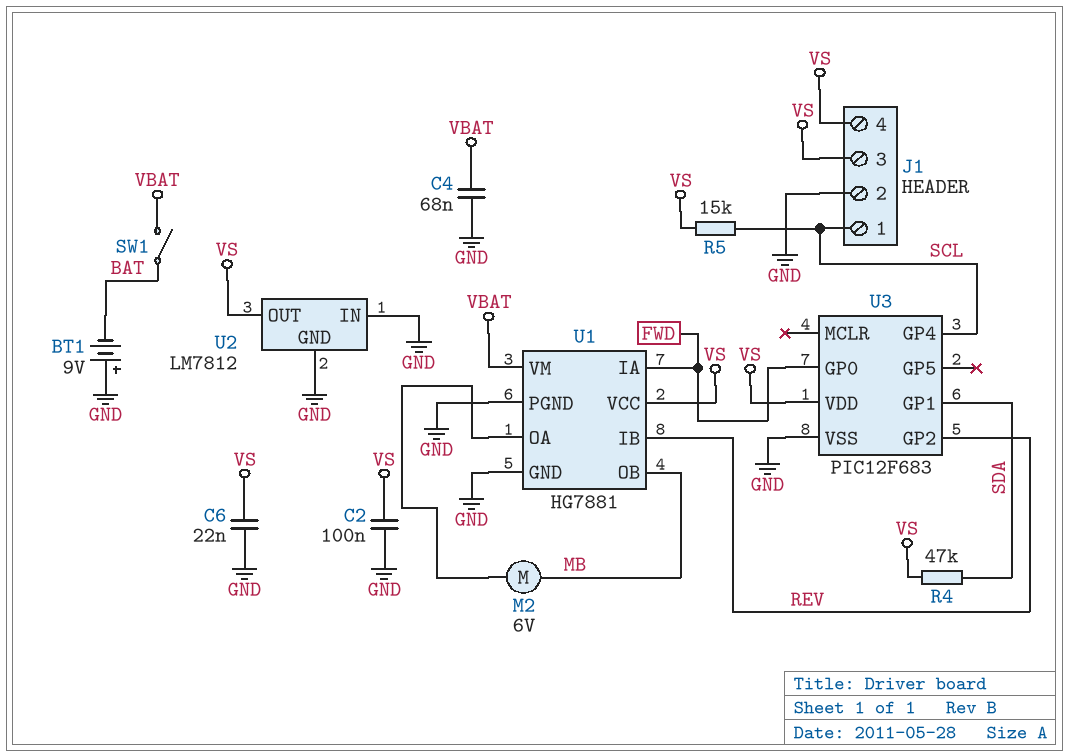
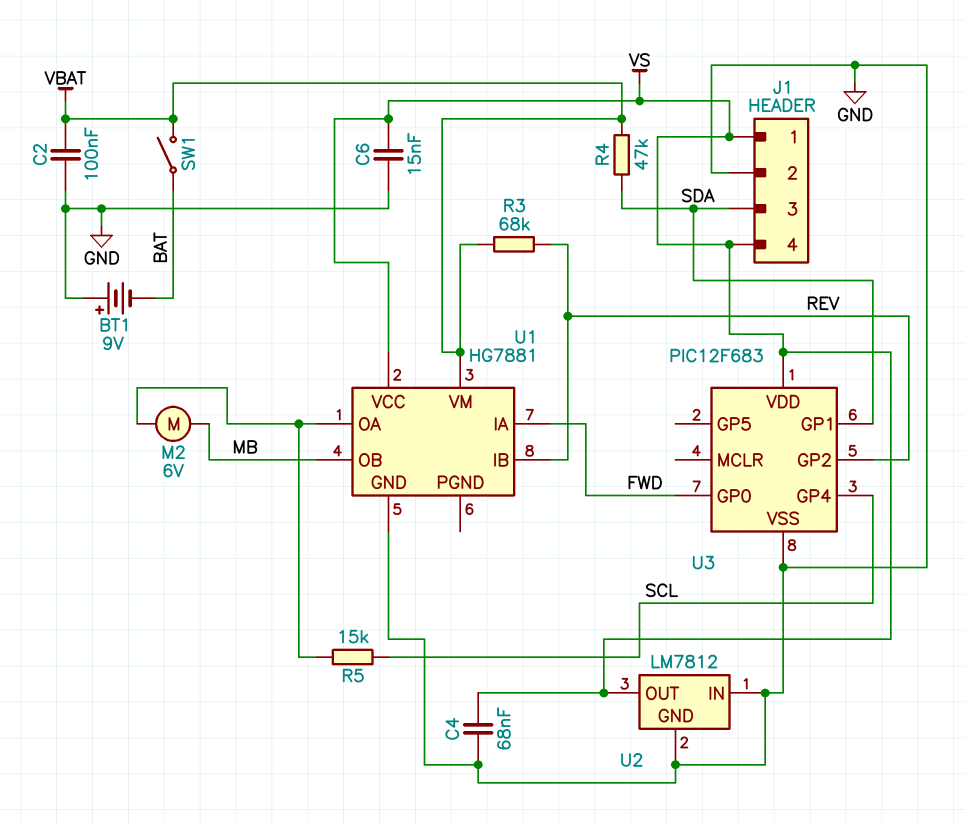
C2: 100nF (GND, VS) -> 100nF (GND, VBAT)
C4: 68nF (GND, VBAT) -> 68nF (GND, VS)
C6: 22nF (GND, VS) -> 15nF (GND, VS)
J1 pin 1: SCL -> VS
J1 pin 3: VS -> SDA
R3: none -> 68k (REV, VBAT)
R4: 47k (SDA, VS) -> 47k (SDA, VBAT)
R5: 15k (SCL, VS) -> 15k (SCL, U1/OA)
U1 pin PGND: GND -> none

